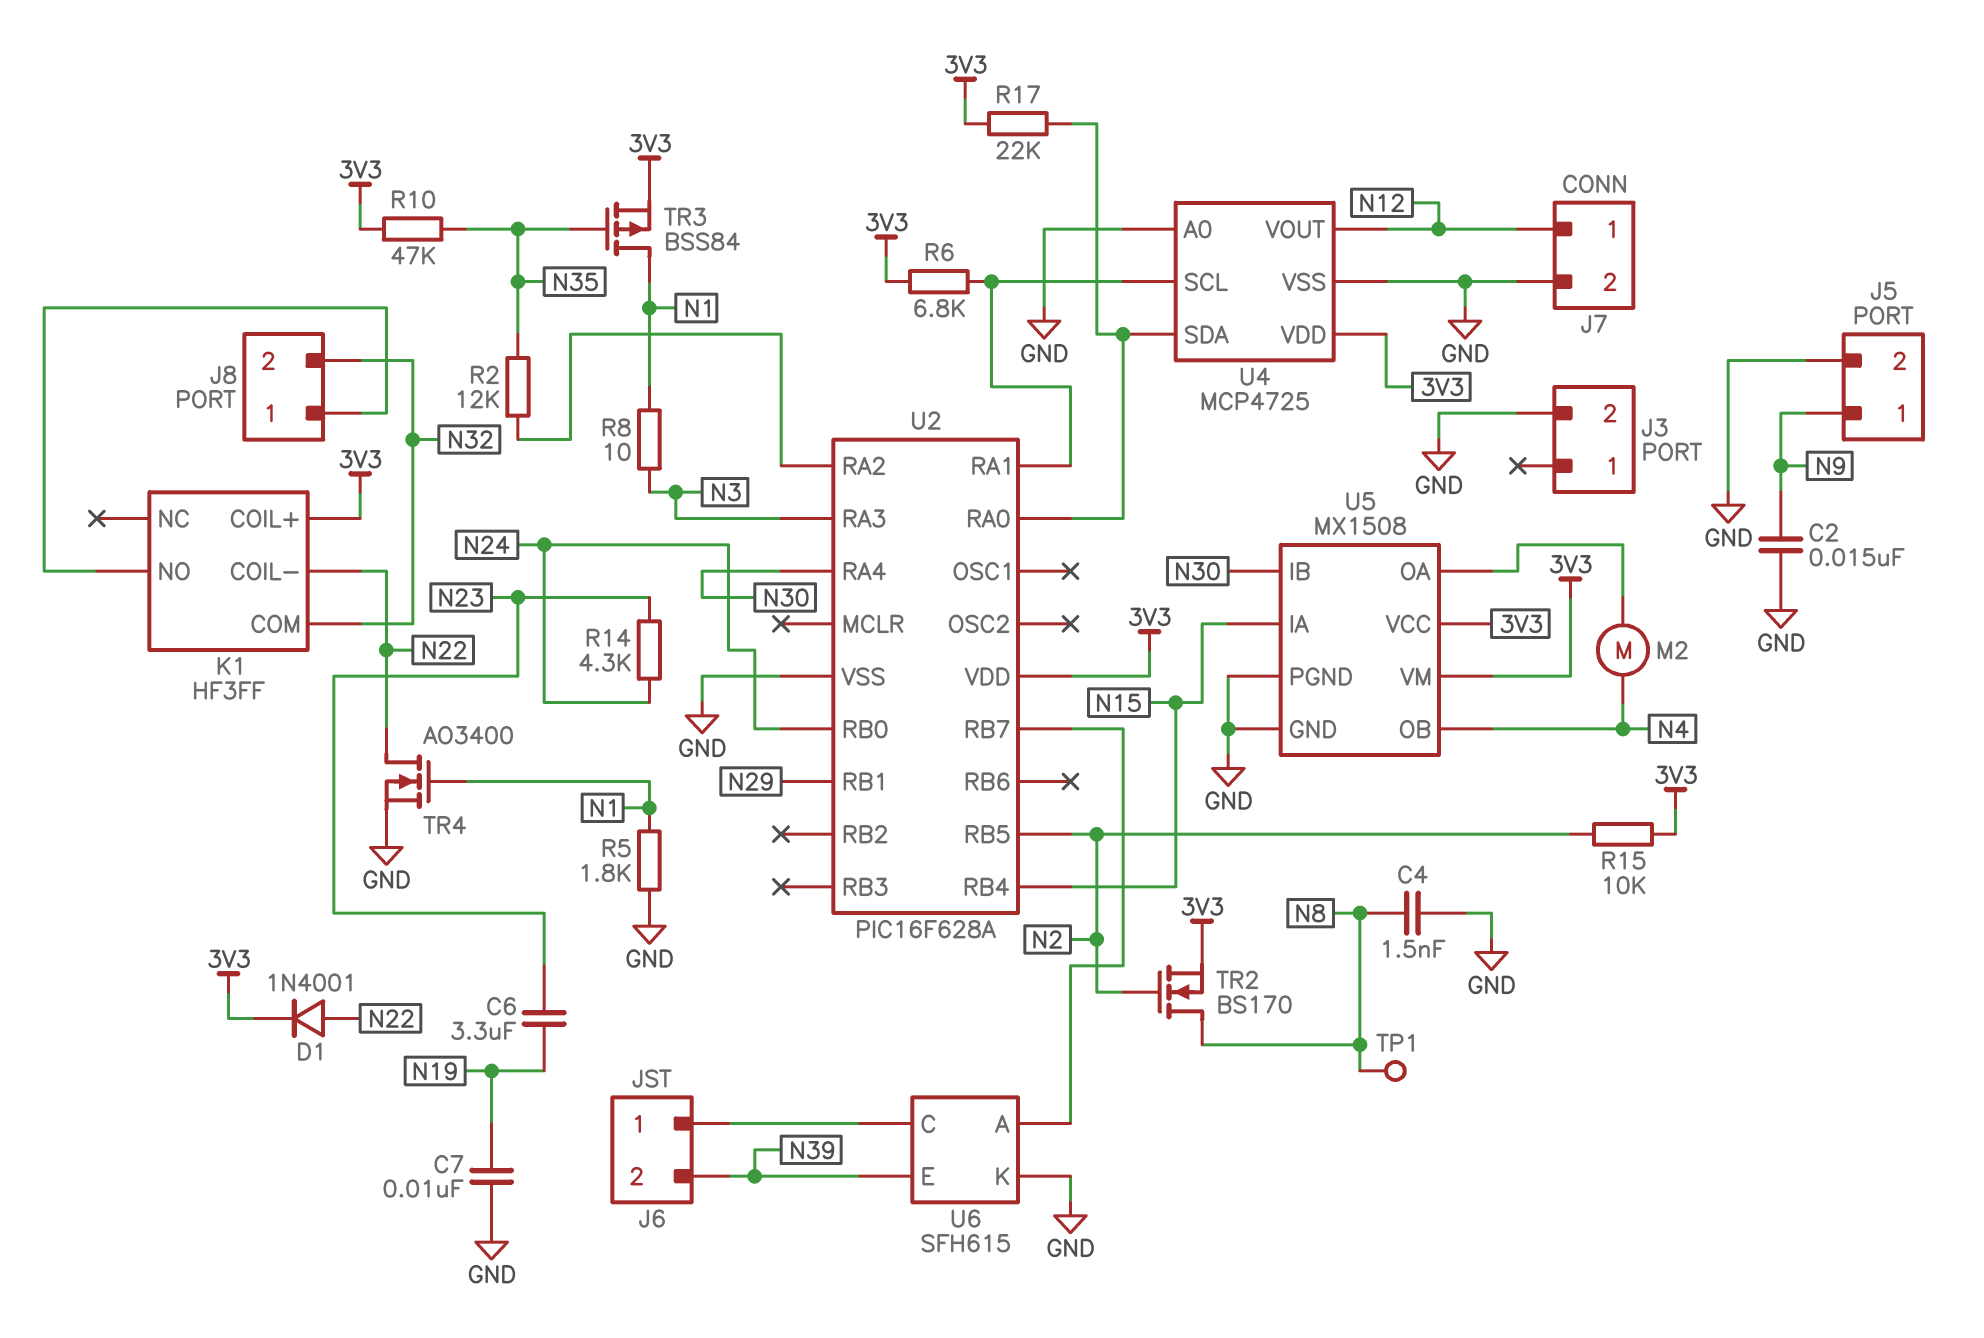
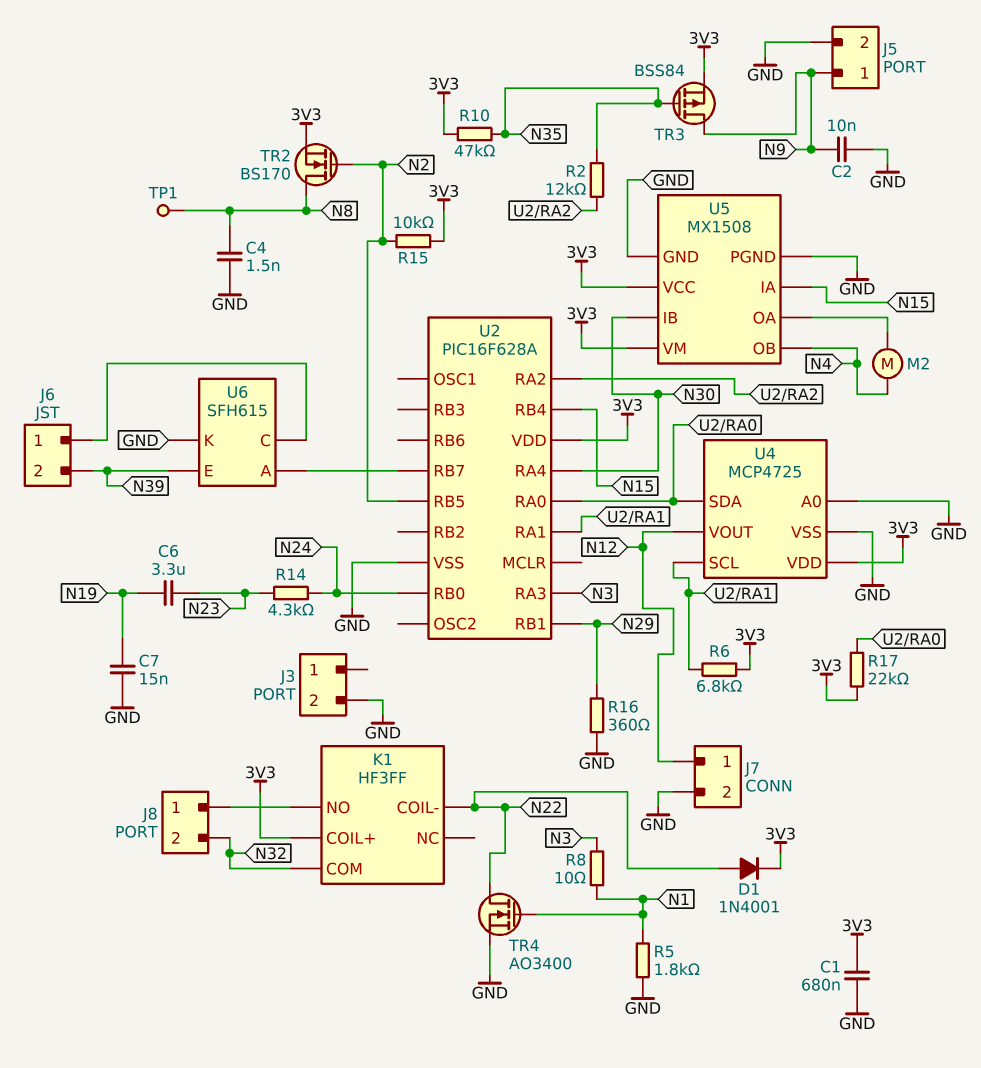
C1: none -> 680nF (3V3, GND)
C2: 15nF (GND, N9) -> 10nF (GND, N9)
C7: 10nF (GND, N19) -> 15nF (GND, N19)
R16: none -> 360 (GND, N29)
TR3: PMOS BSS84 (G N35, D N1, S 3V3) -> PMOS BSS84 (G N35, D N9, S 3V3)

